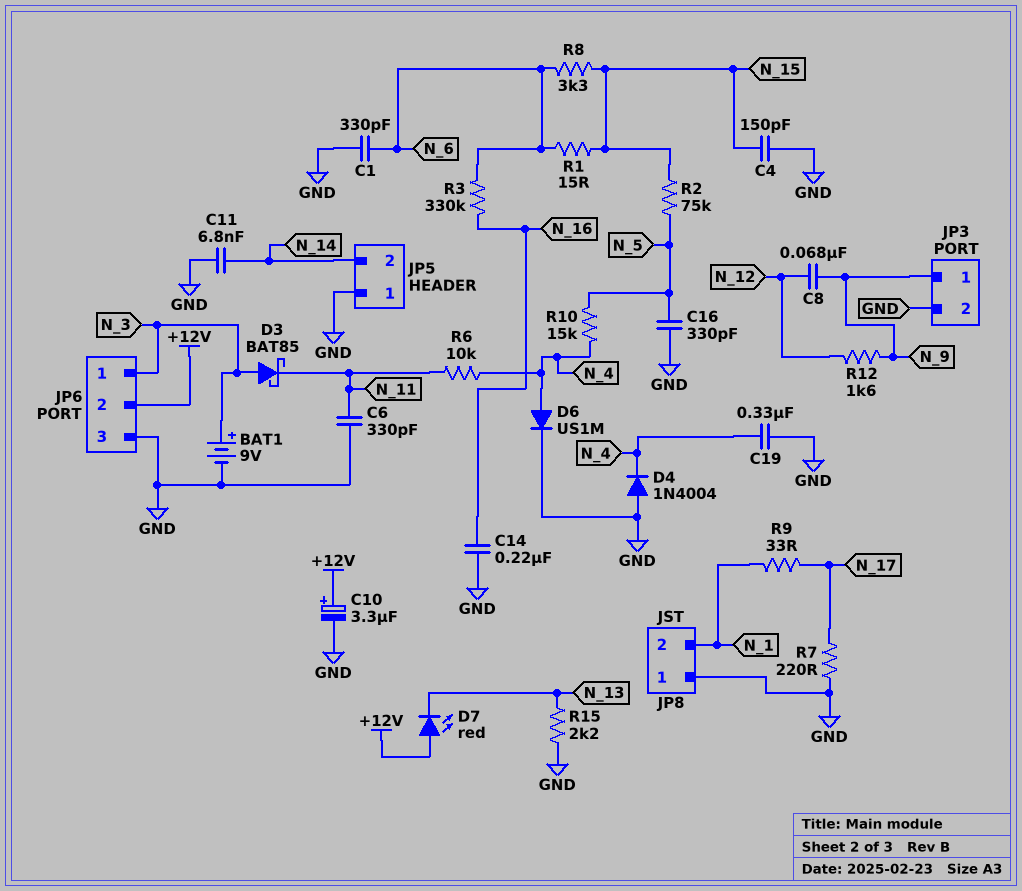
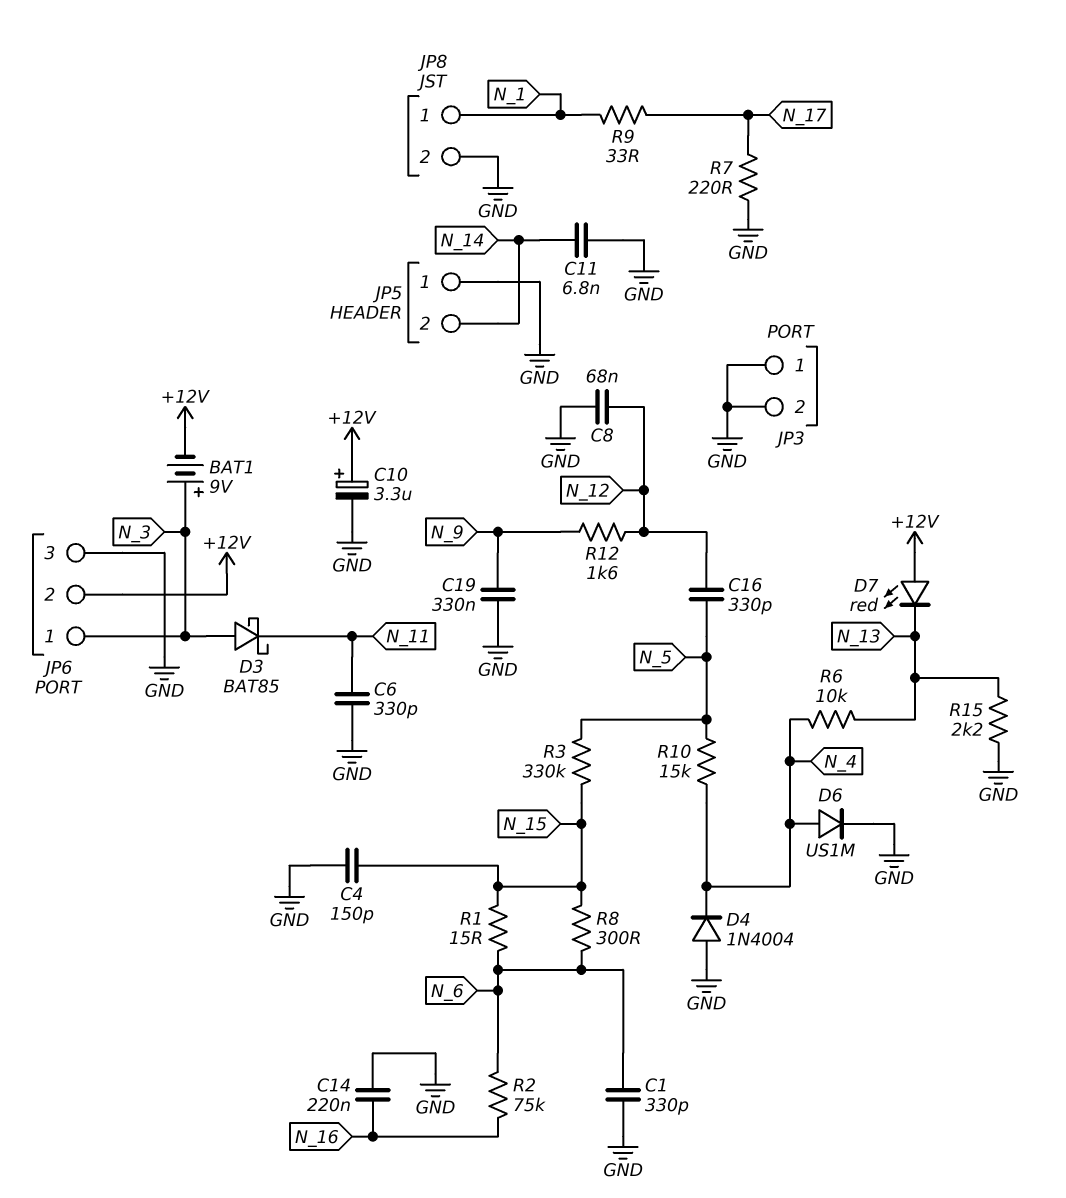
BAT1: 9V (plus N_3, minus GND) -> 9V (plus N_3, minus +12V)
C8: 68nF (N_9, N_12) -> 68nF (GND, N_12)
C16: 330pF (GND, N_5) -> 330pF (N_5, N_12)
C19: 330nF (GND, N_4) -> 330nF (GND, N_9)
JP3 pin 1: N_9 -> GND
JP8 pin 1: GND -> N_1
JP8 pin 2: N_1 -> GND
R2: 75k (N_5, N_15) -> 75k (N_6, N_16)
R3: 330k (N_6, N_16) -> 330k (N_5, N_15)
R6: 10k (N_4, N_11) -> 10k (N_4, N_13)
R8: 3.3k (N_6, N_15) -> 300 (N_6, N_15)

